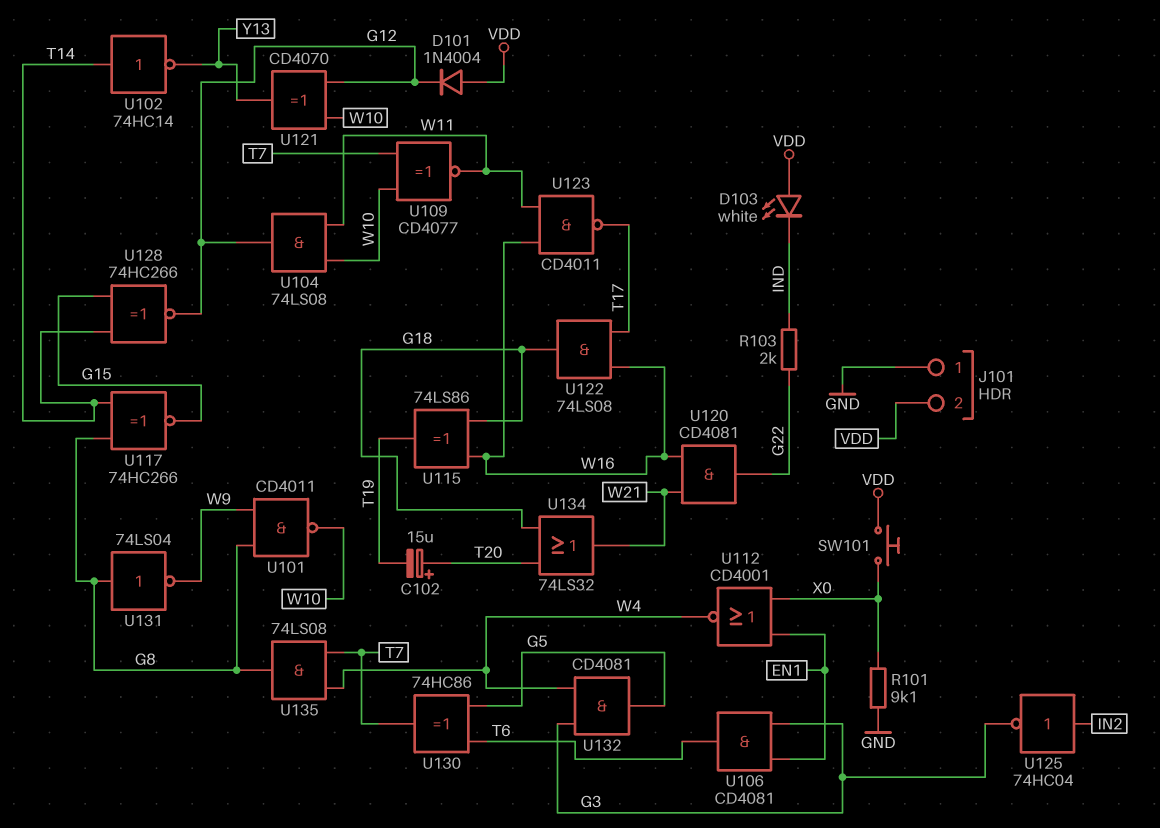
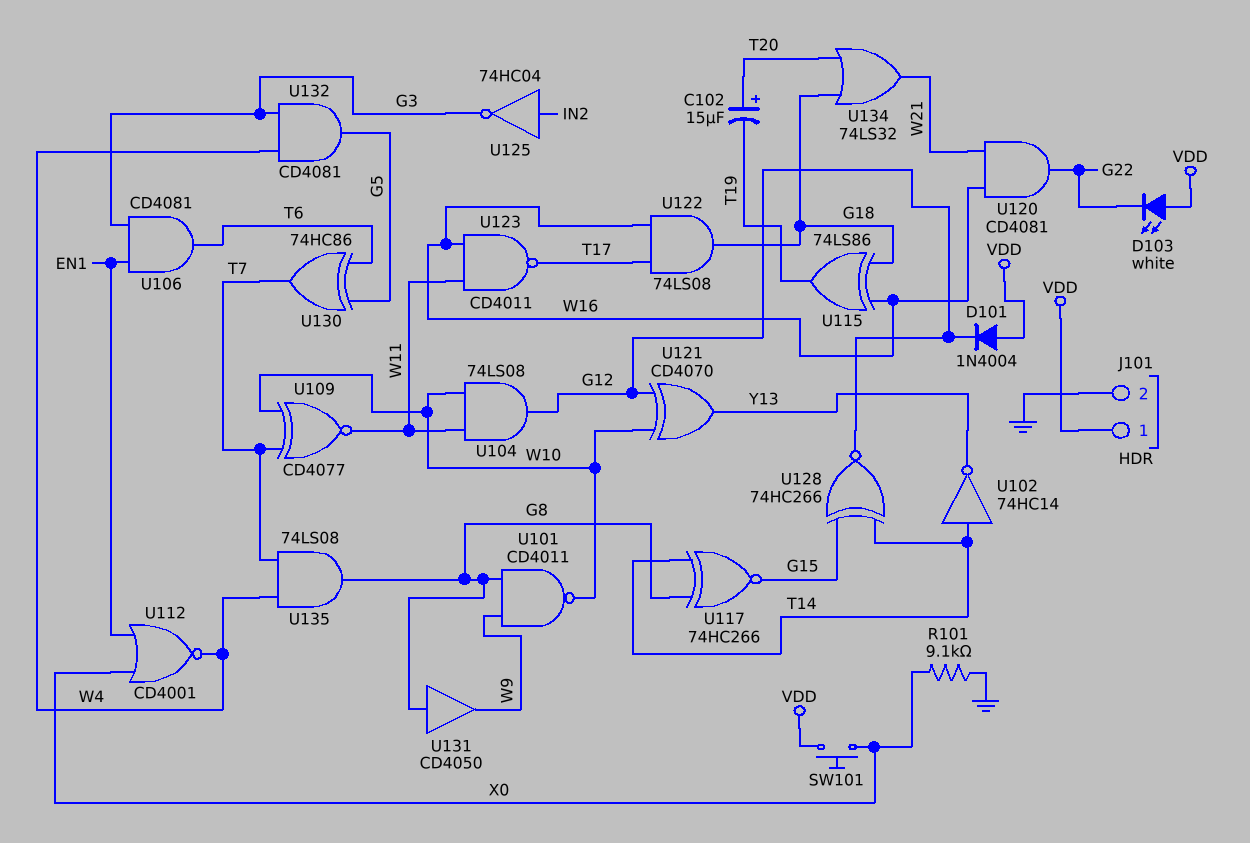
D103: LED white (A VDD, K IND) -> LED white (A VDD, K G22)
J101 pin 1: GND -> VDD
J101 pin 2: VDD -> GND
R103: 2k (G22, IND) -> none
U131: NOT 74LS04 (in G8, out W9) -> buffer CD4050 (in G8, out W9)

